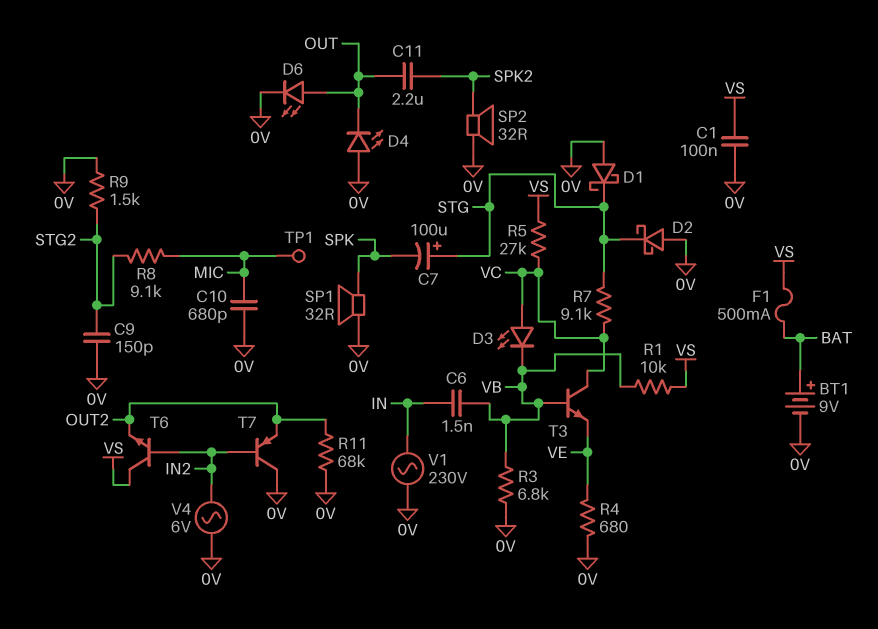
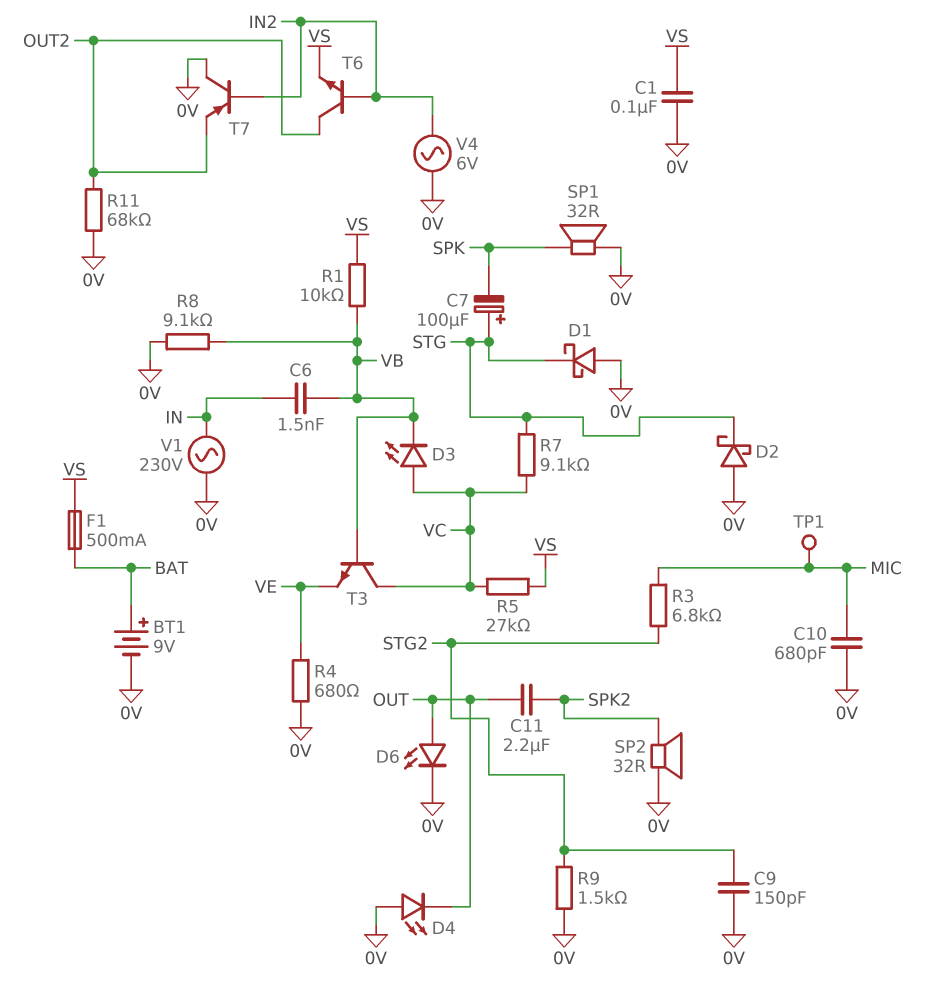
R3: 6.8k (0V, VB) -> 6.8k (MIC, STG2)
R8: 9.1k (MIC, STG2) -> 9.1k (0V, VB)
T6: NPN (B IN2, C VS, E OUT2) -> NPN (B IN2, C OUT2, E VS)

